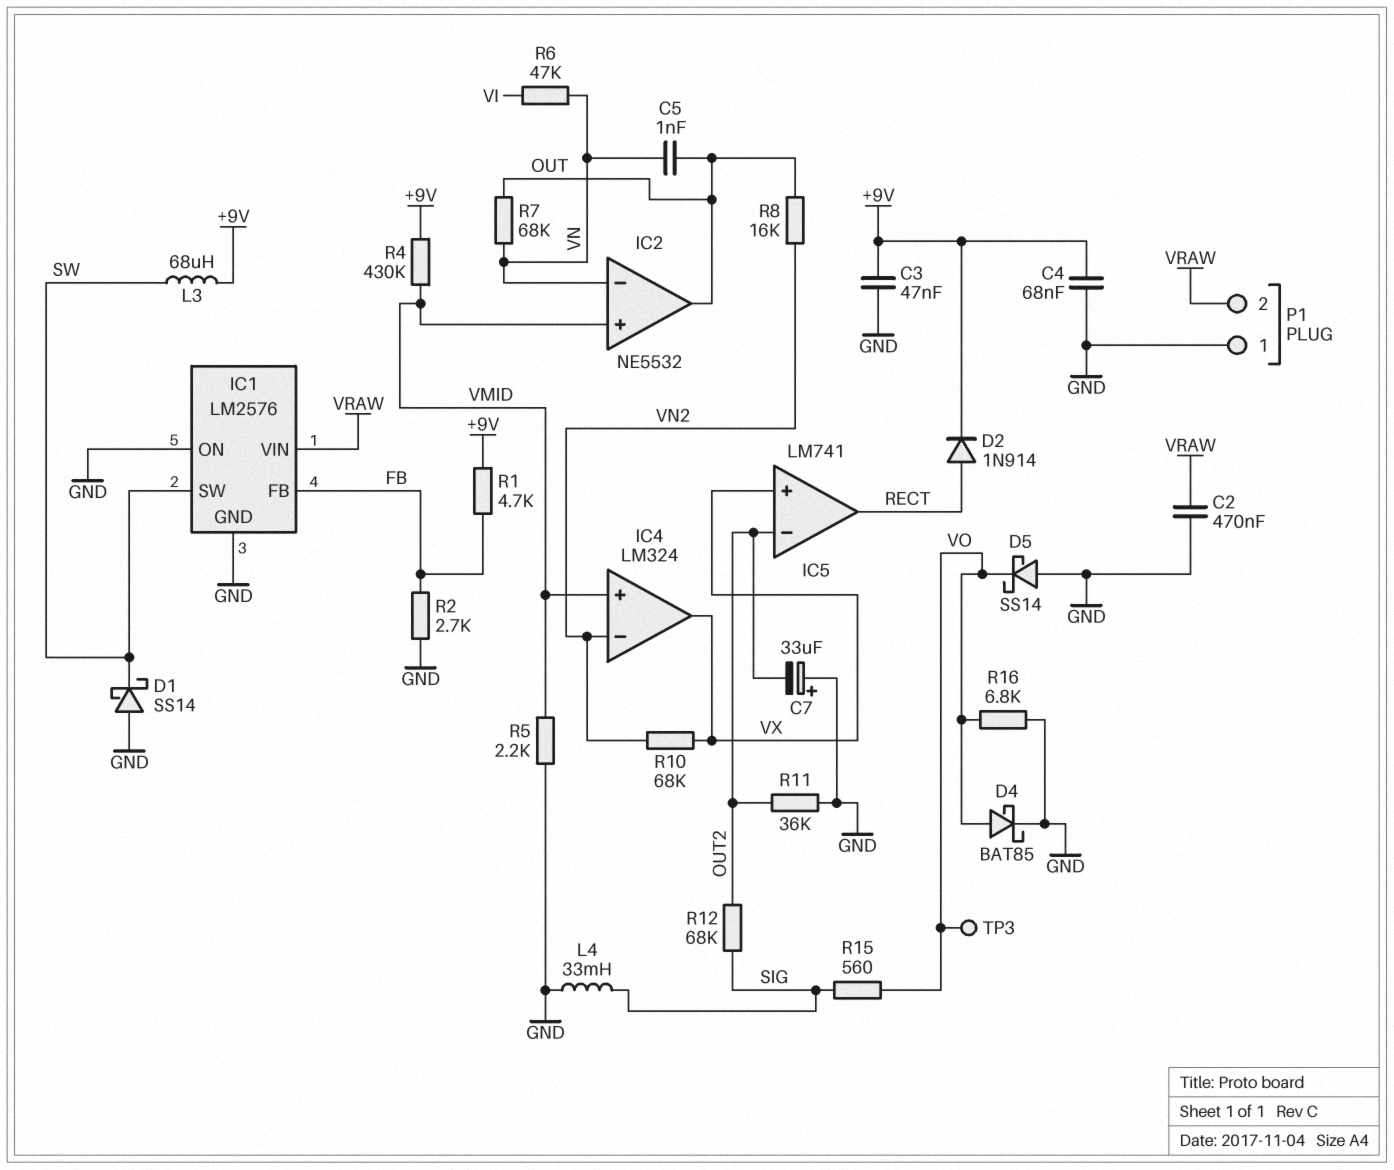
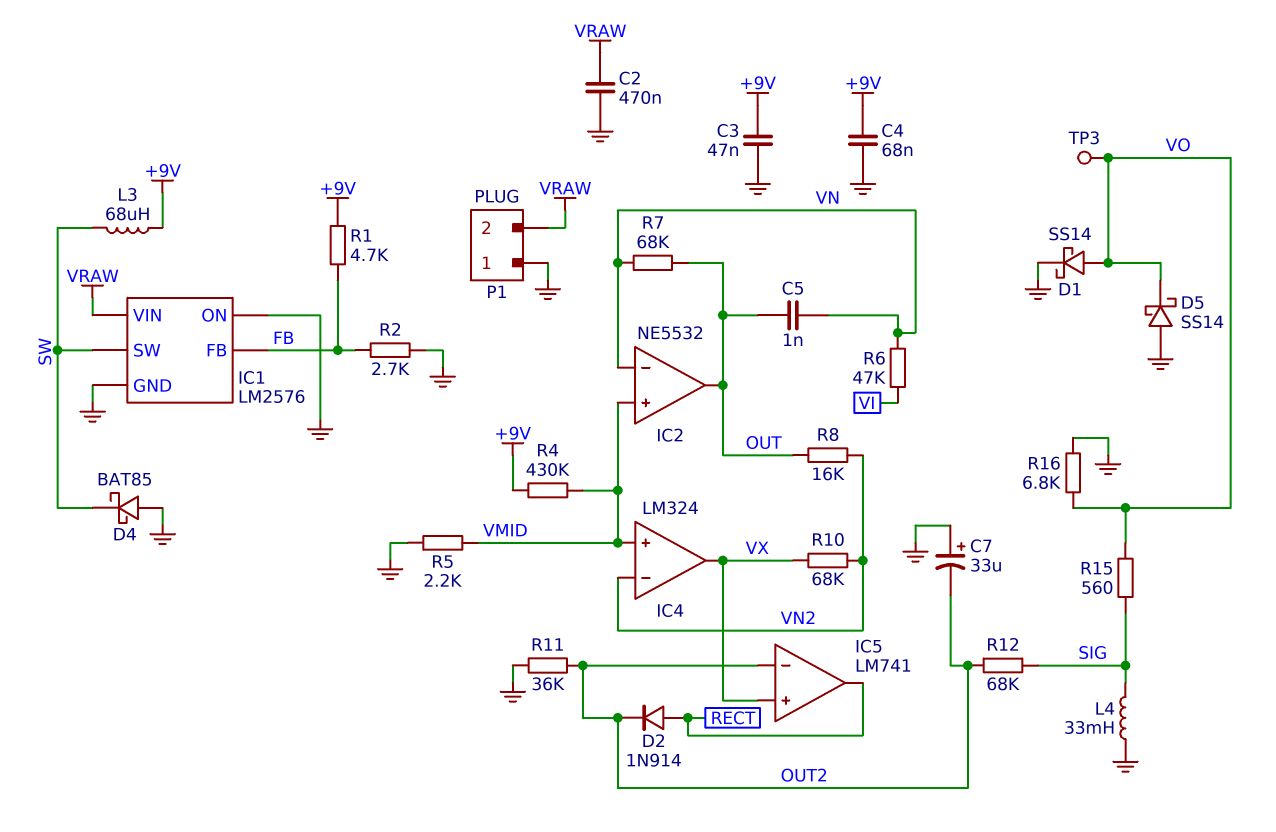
D1: schottky SS14 (A GND, K SW) -> schottky SS14 (A VO, K GND)
D2: diode 1N914 (A RECT, K +9V) -> diode 1N914 (A RECT, K OUT2)
D4: schottky BAT85 (A VO, K GND) -> schottky BAT85 (A GND, K SW)

